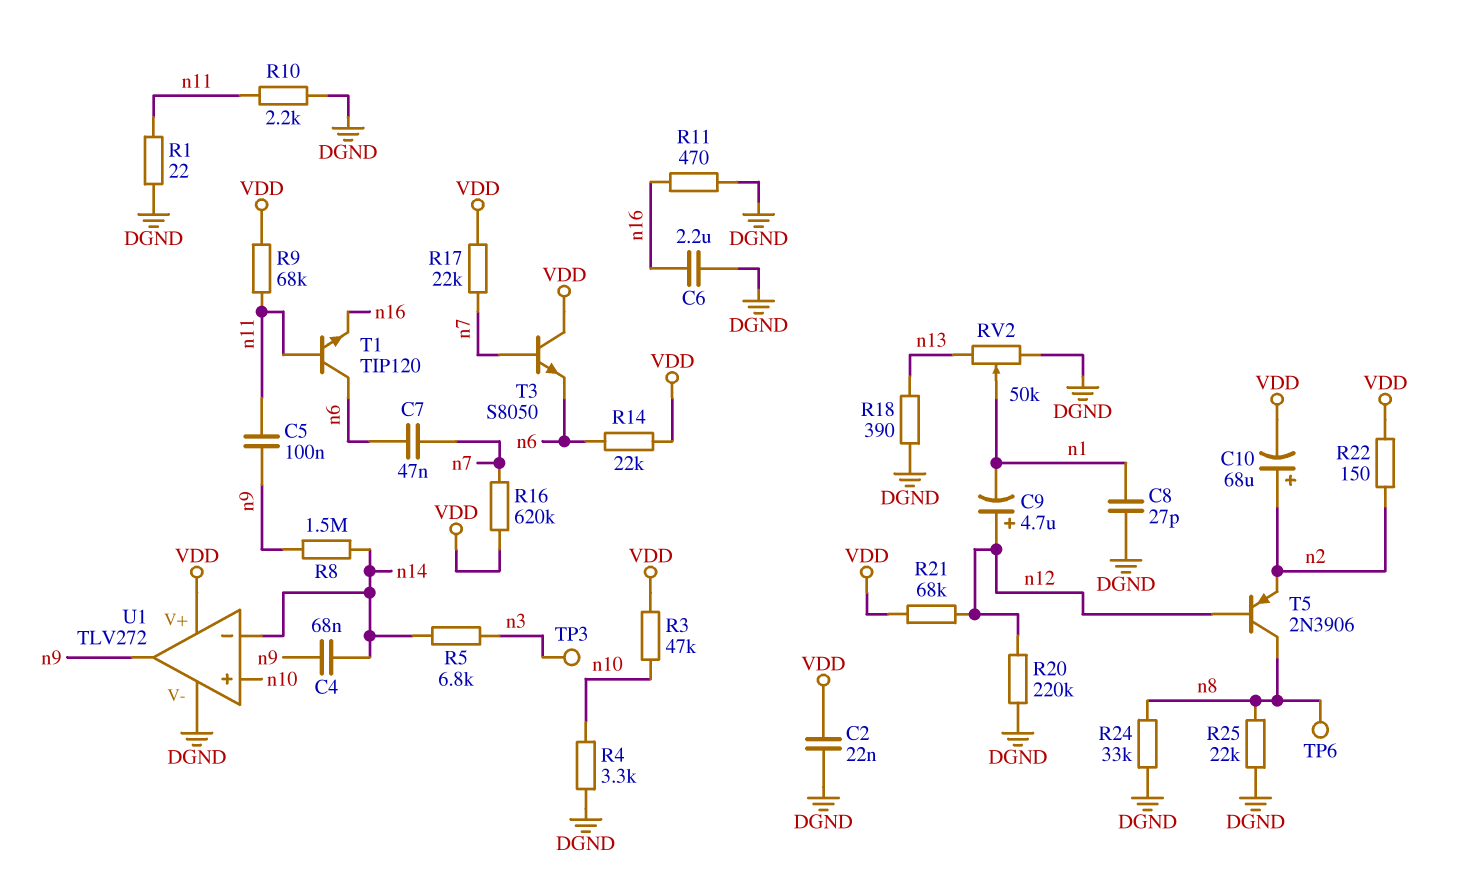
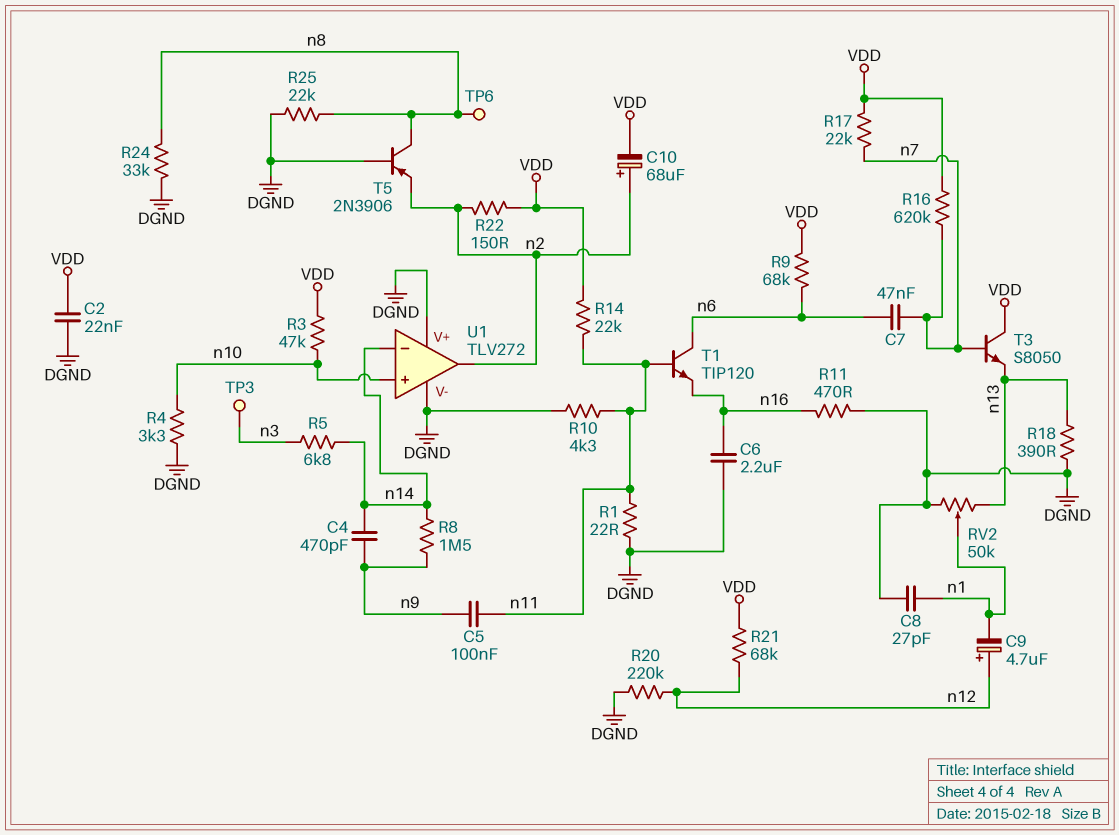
C4: 68nF (n9, n14) -> 470pF (n9, n14)
R9: 68k (VDD, n11) -> 68k (VDD, n6)
R10: 2.2k (DGND, n11) -> 4.3k (DGND, n11)
R14: 22k (VDD, n6) -> 22k (VDD, n11)
T3: NPN S8050 (B n7, C VDD, E n6) -> NPN S8050 (B n7, C VDD, E n13)
T5: PNP 2N3906 (B n12, C n8, E n2) -> PNP 2N3906 (B DGND, C n8, E n2)
U1 pin V+: VDD -> DGND
U1 pin out: n9 -> n2

